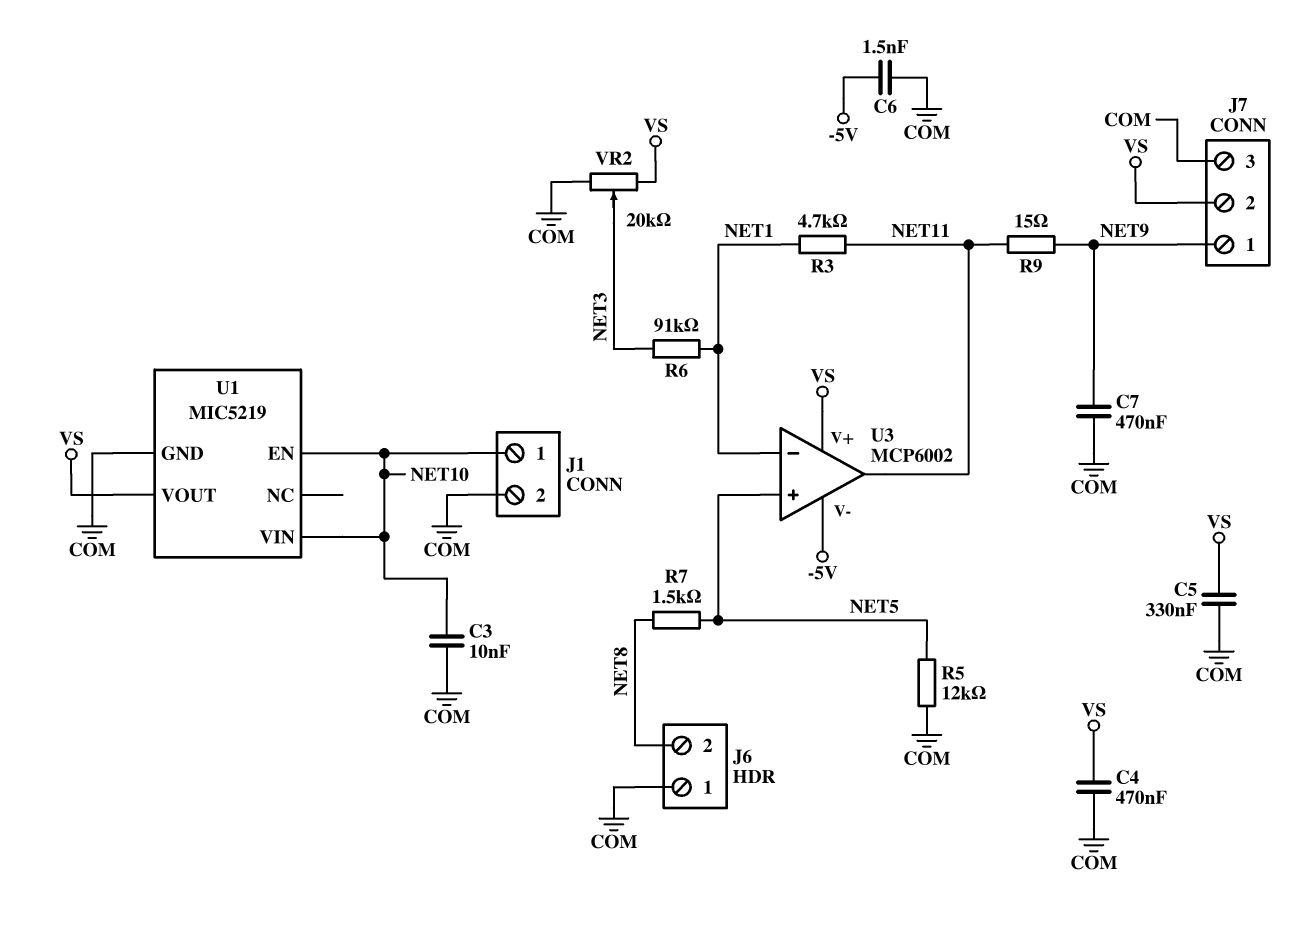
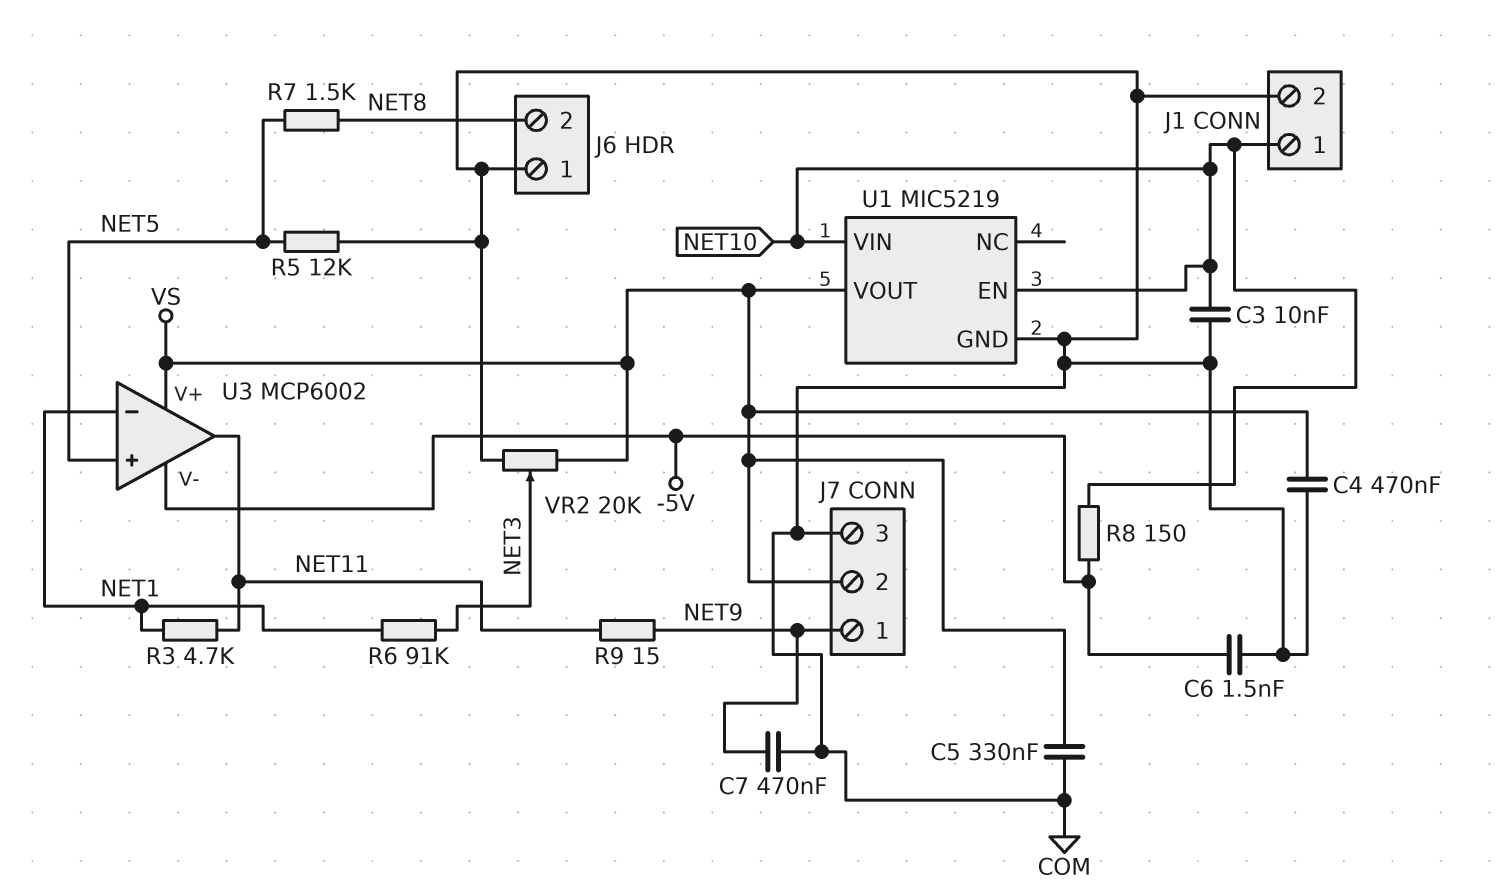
R8: none -> 150 (-5V, NET10)

